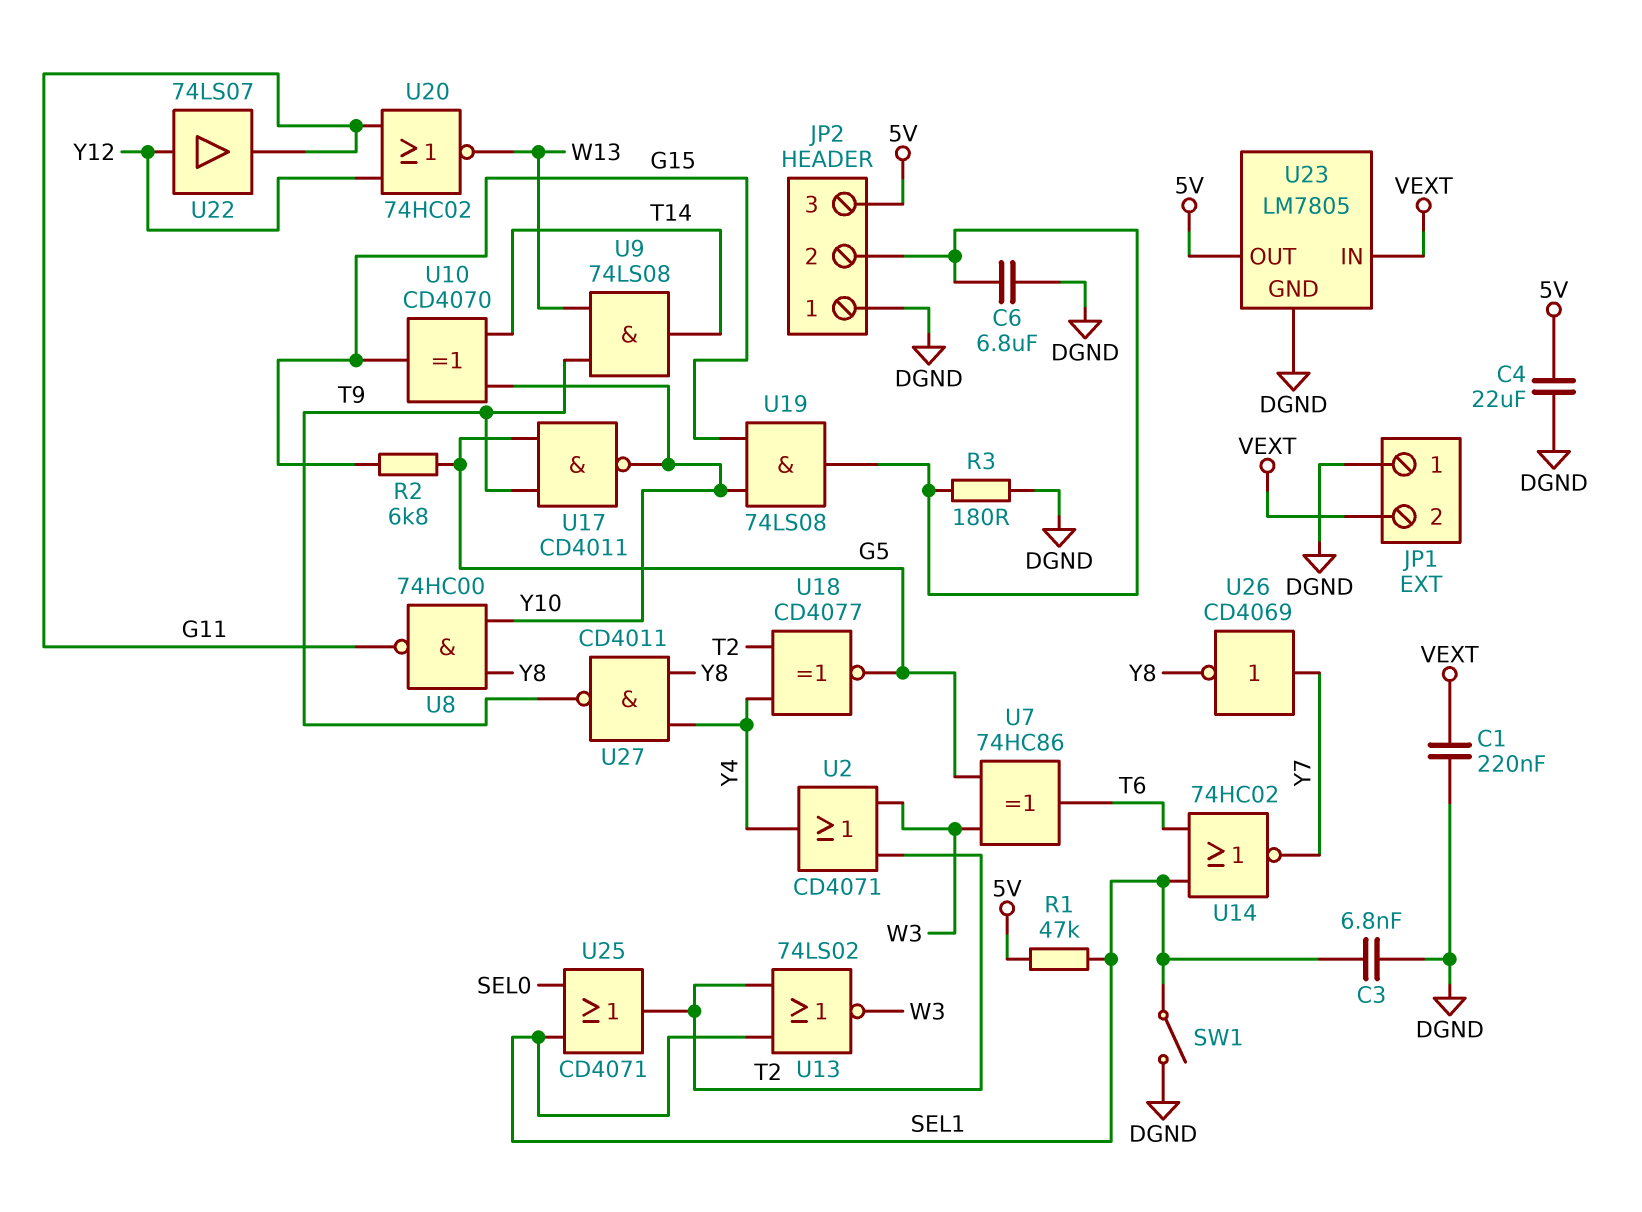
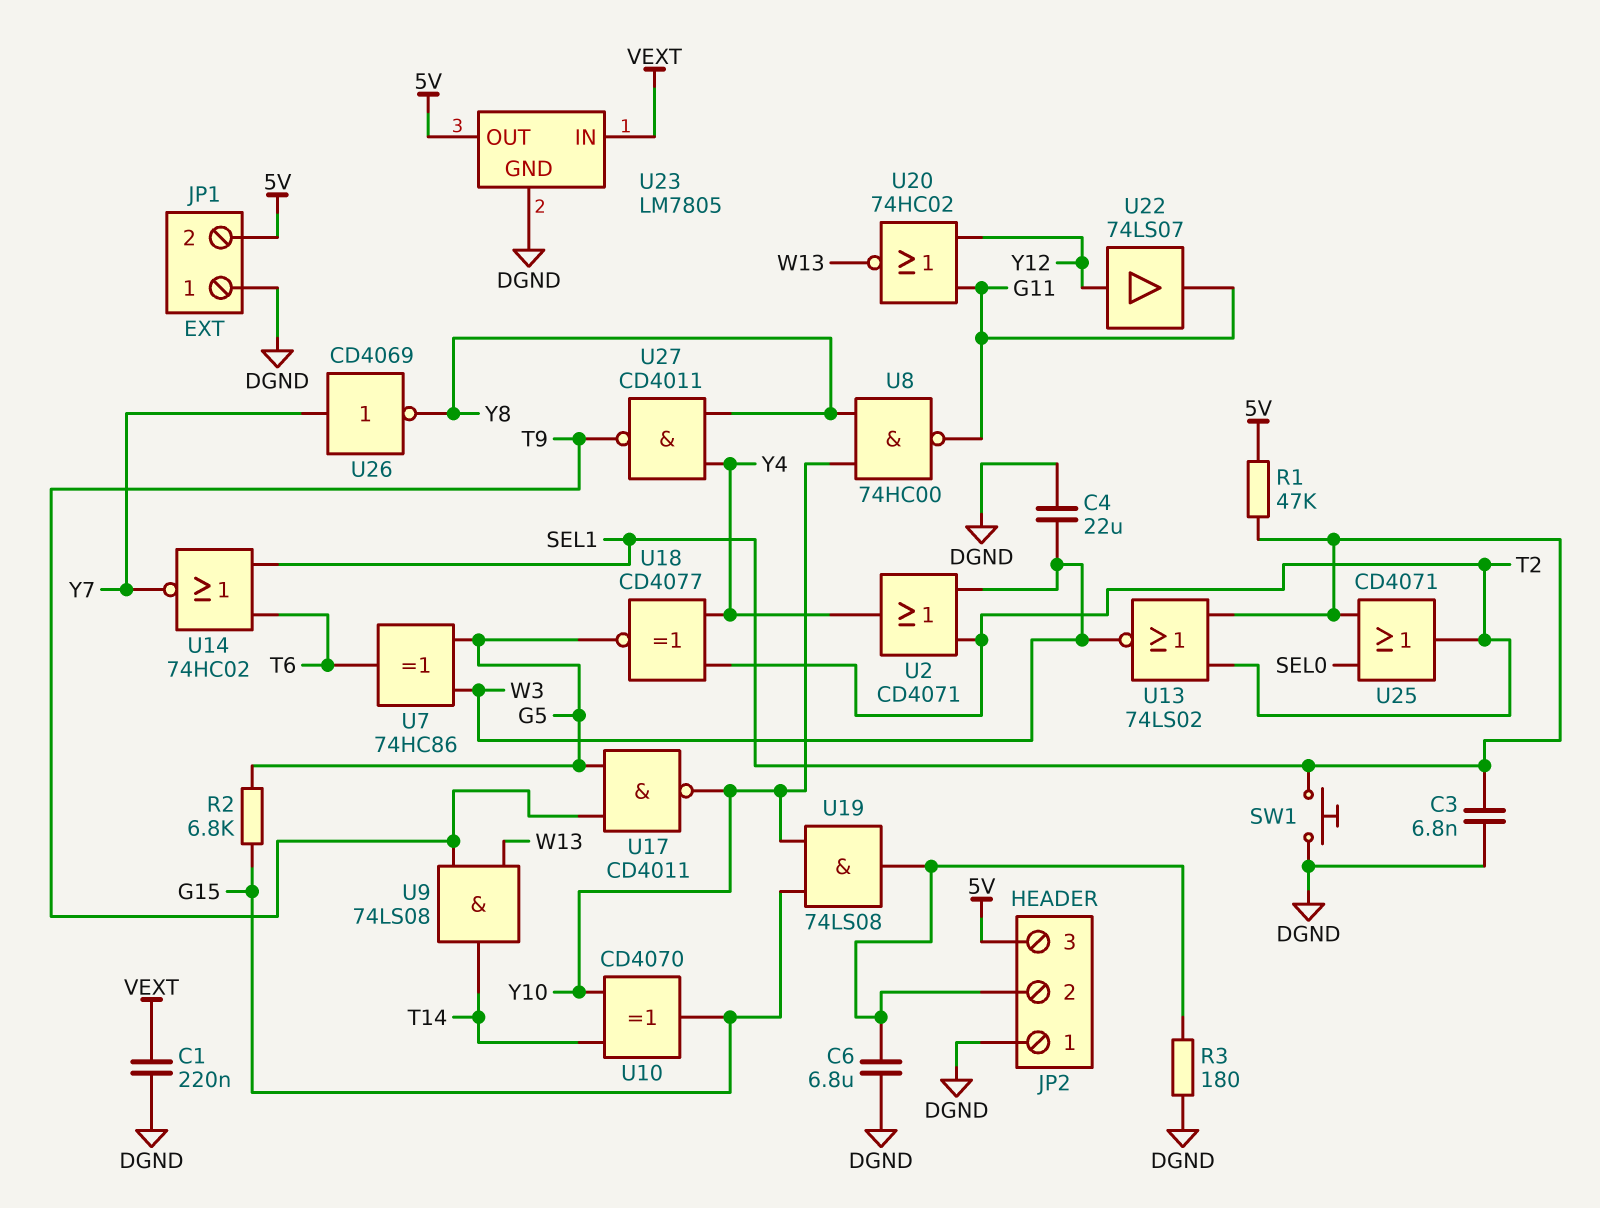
C4: 22uF (5V, DGND) -> 22uF (DGND, W3)
JP1 pin 2: VEXT -> 5V
SW1: switch (DGND, SEL1) -> button (DGND, SEL1)

